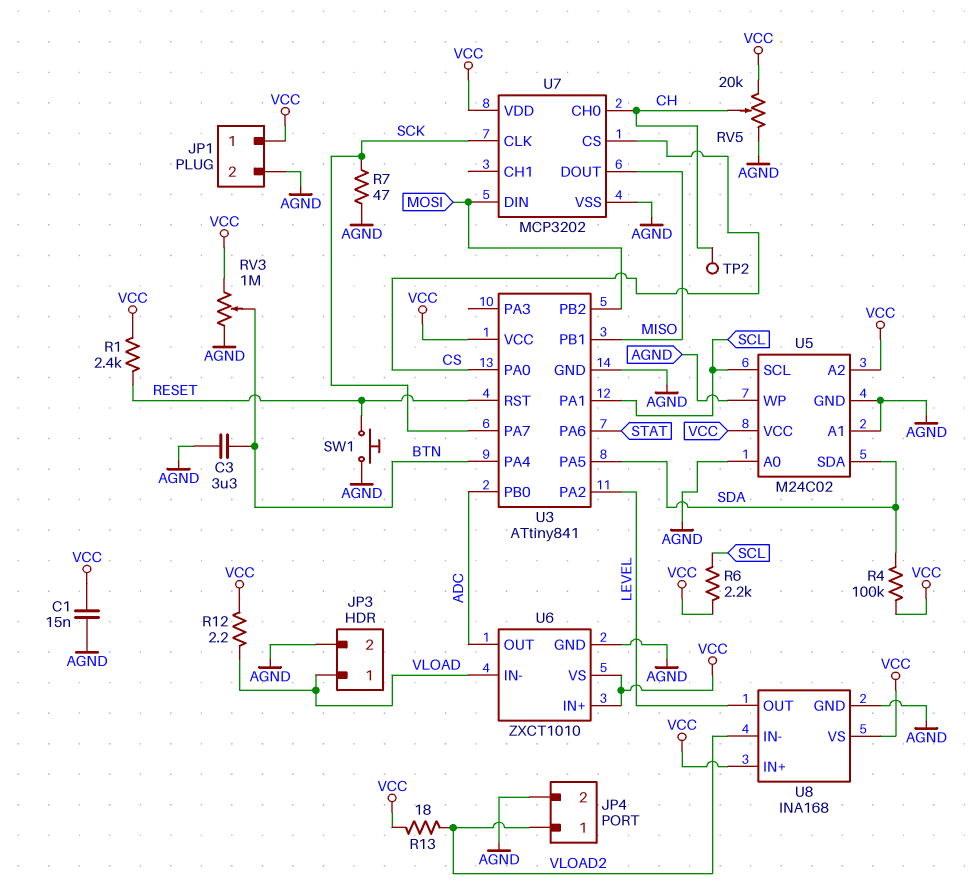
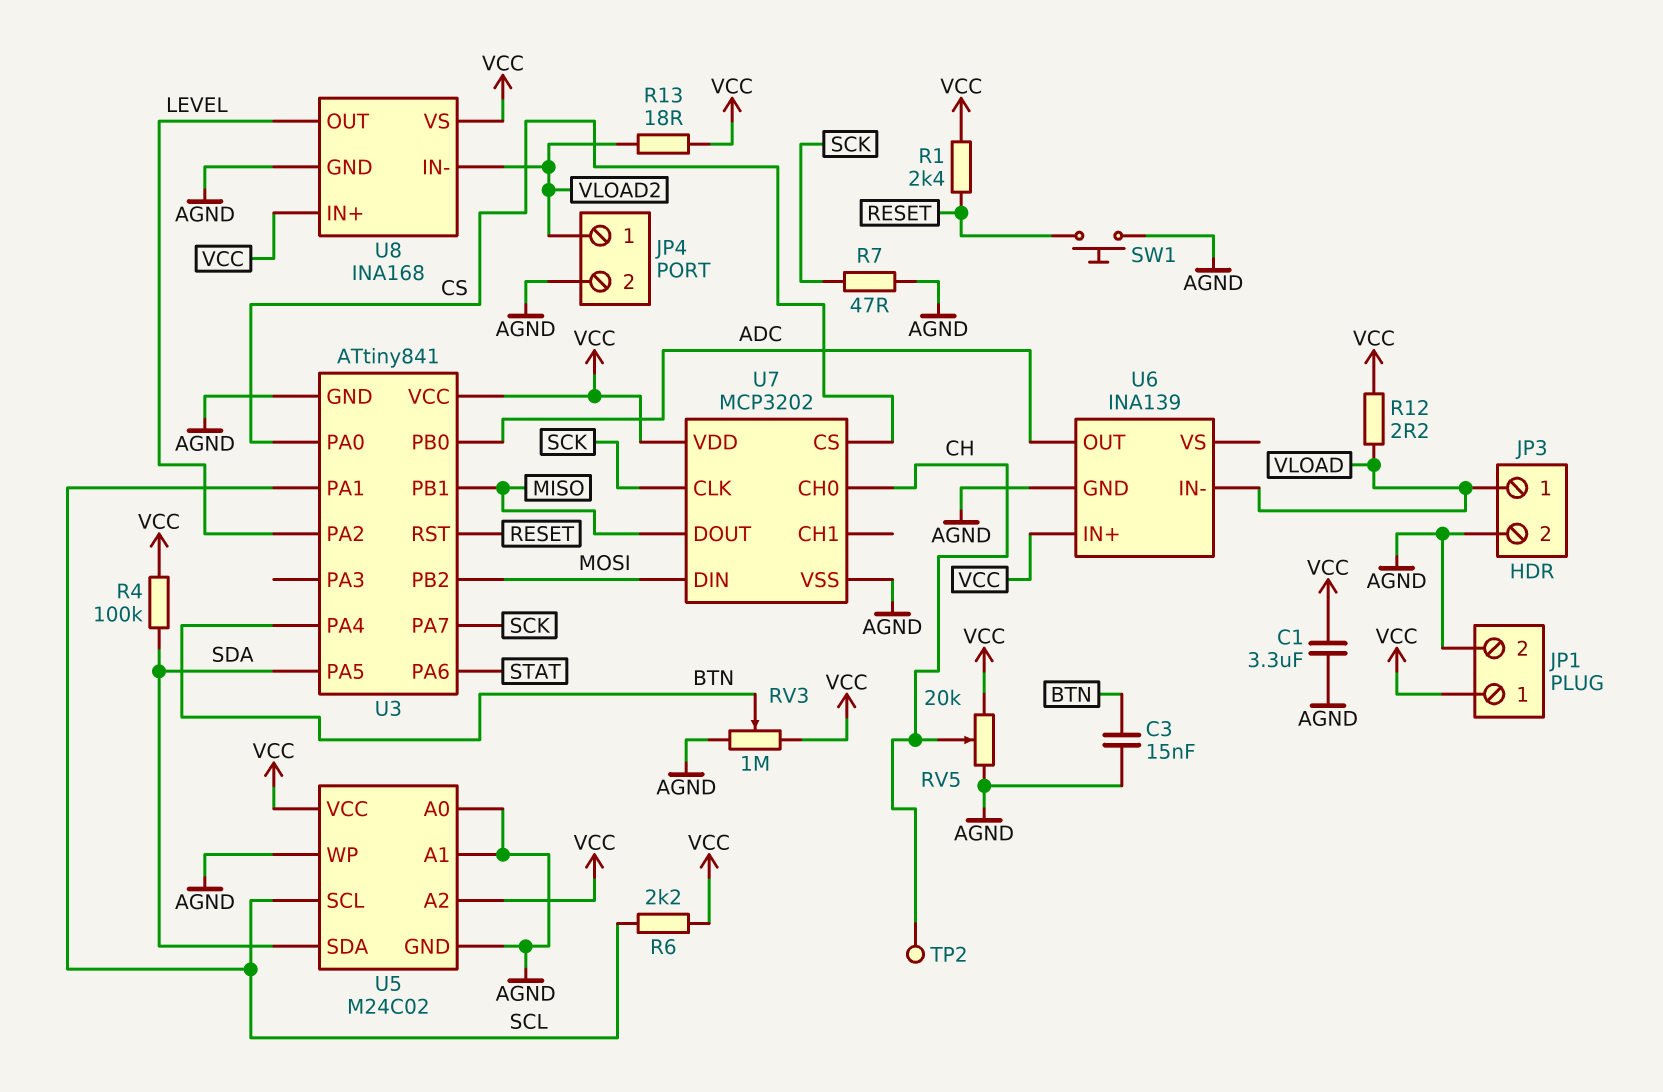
C1: 15nF (AGND, VCC) -> 3.3uF (AGND, VCC)
C3: 3.3uF (AGND, BTN) -> 15nF (AGND, BTN)
U6: ZXCT1010 -> INA139
U6 pin VS: VCC -> none

